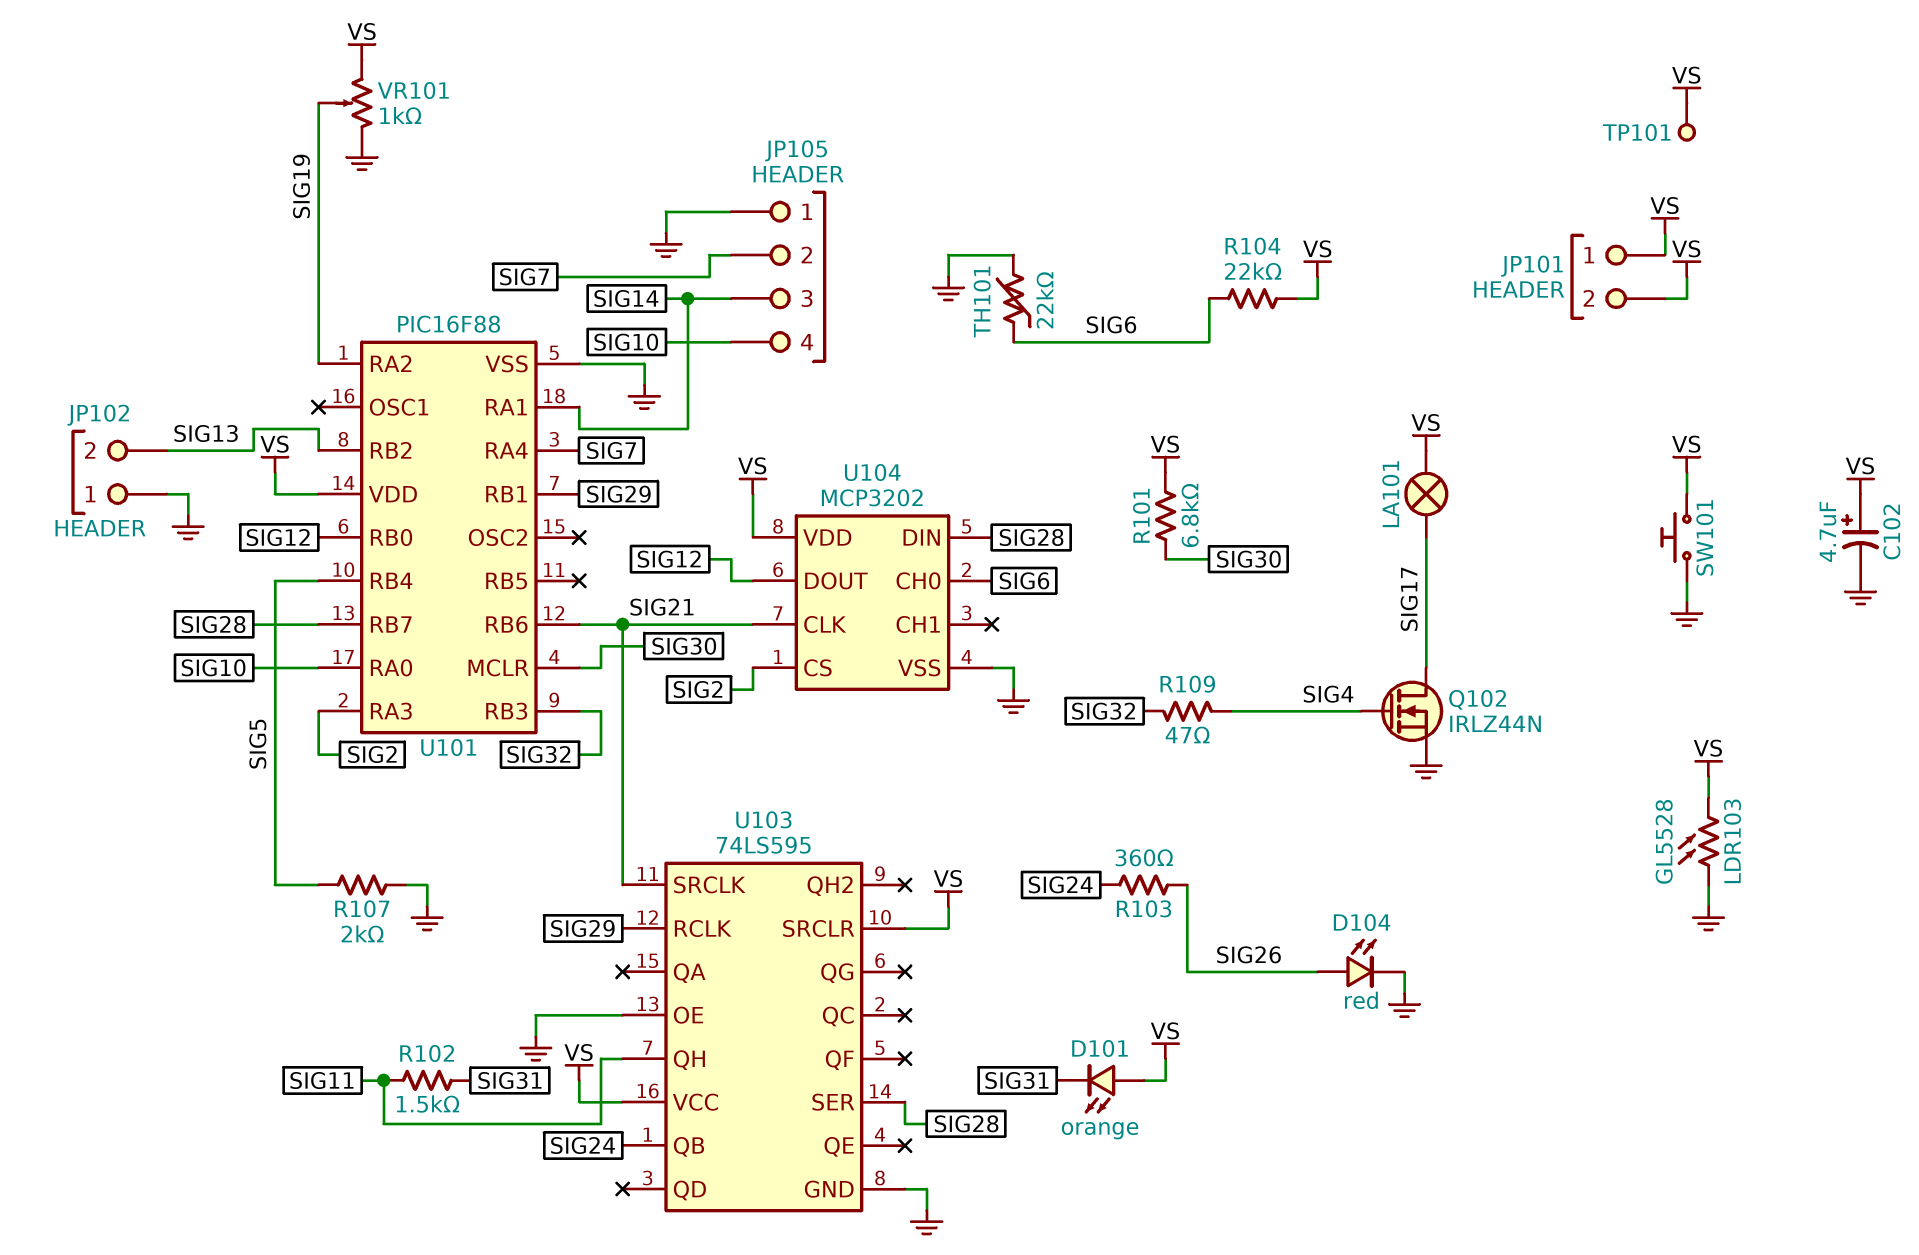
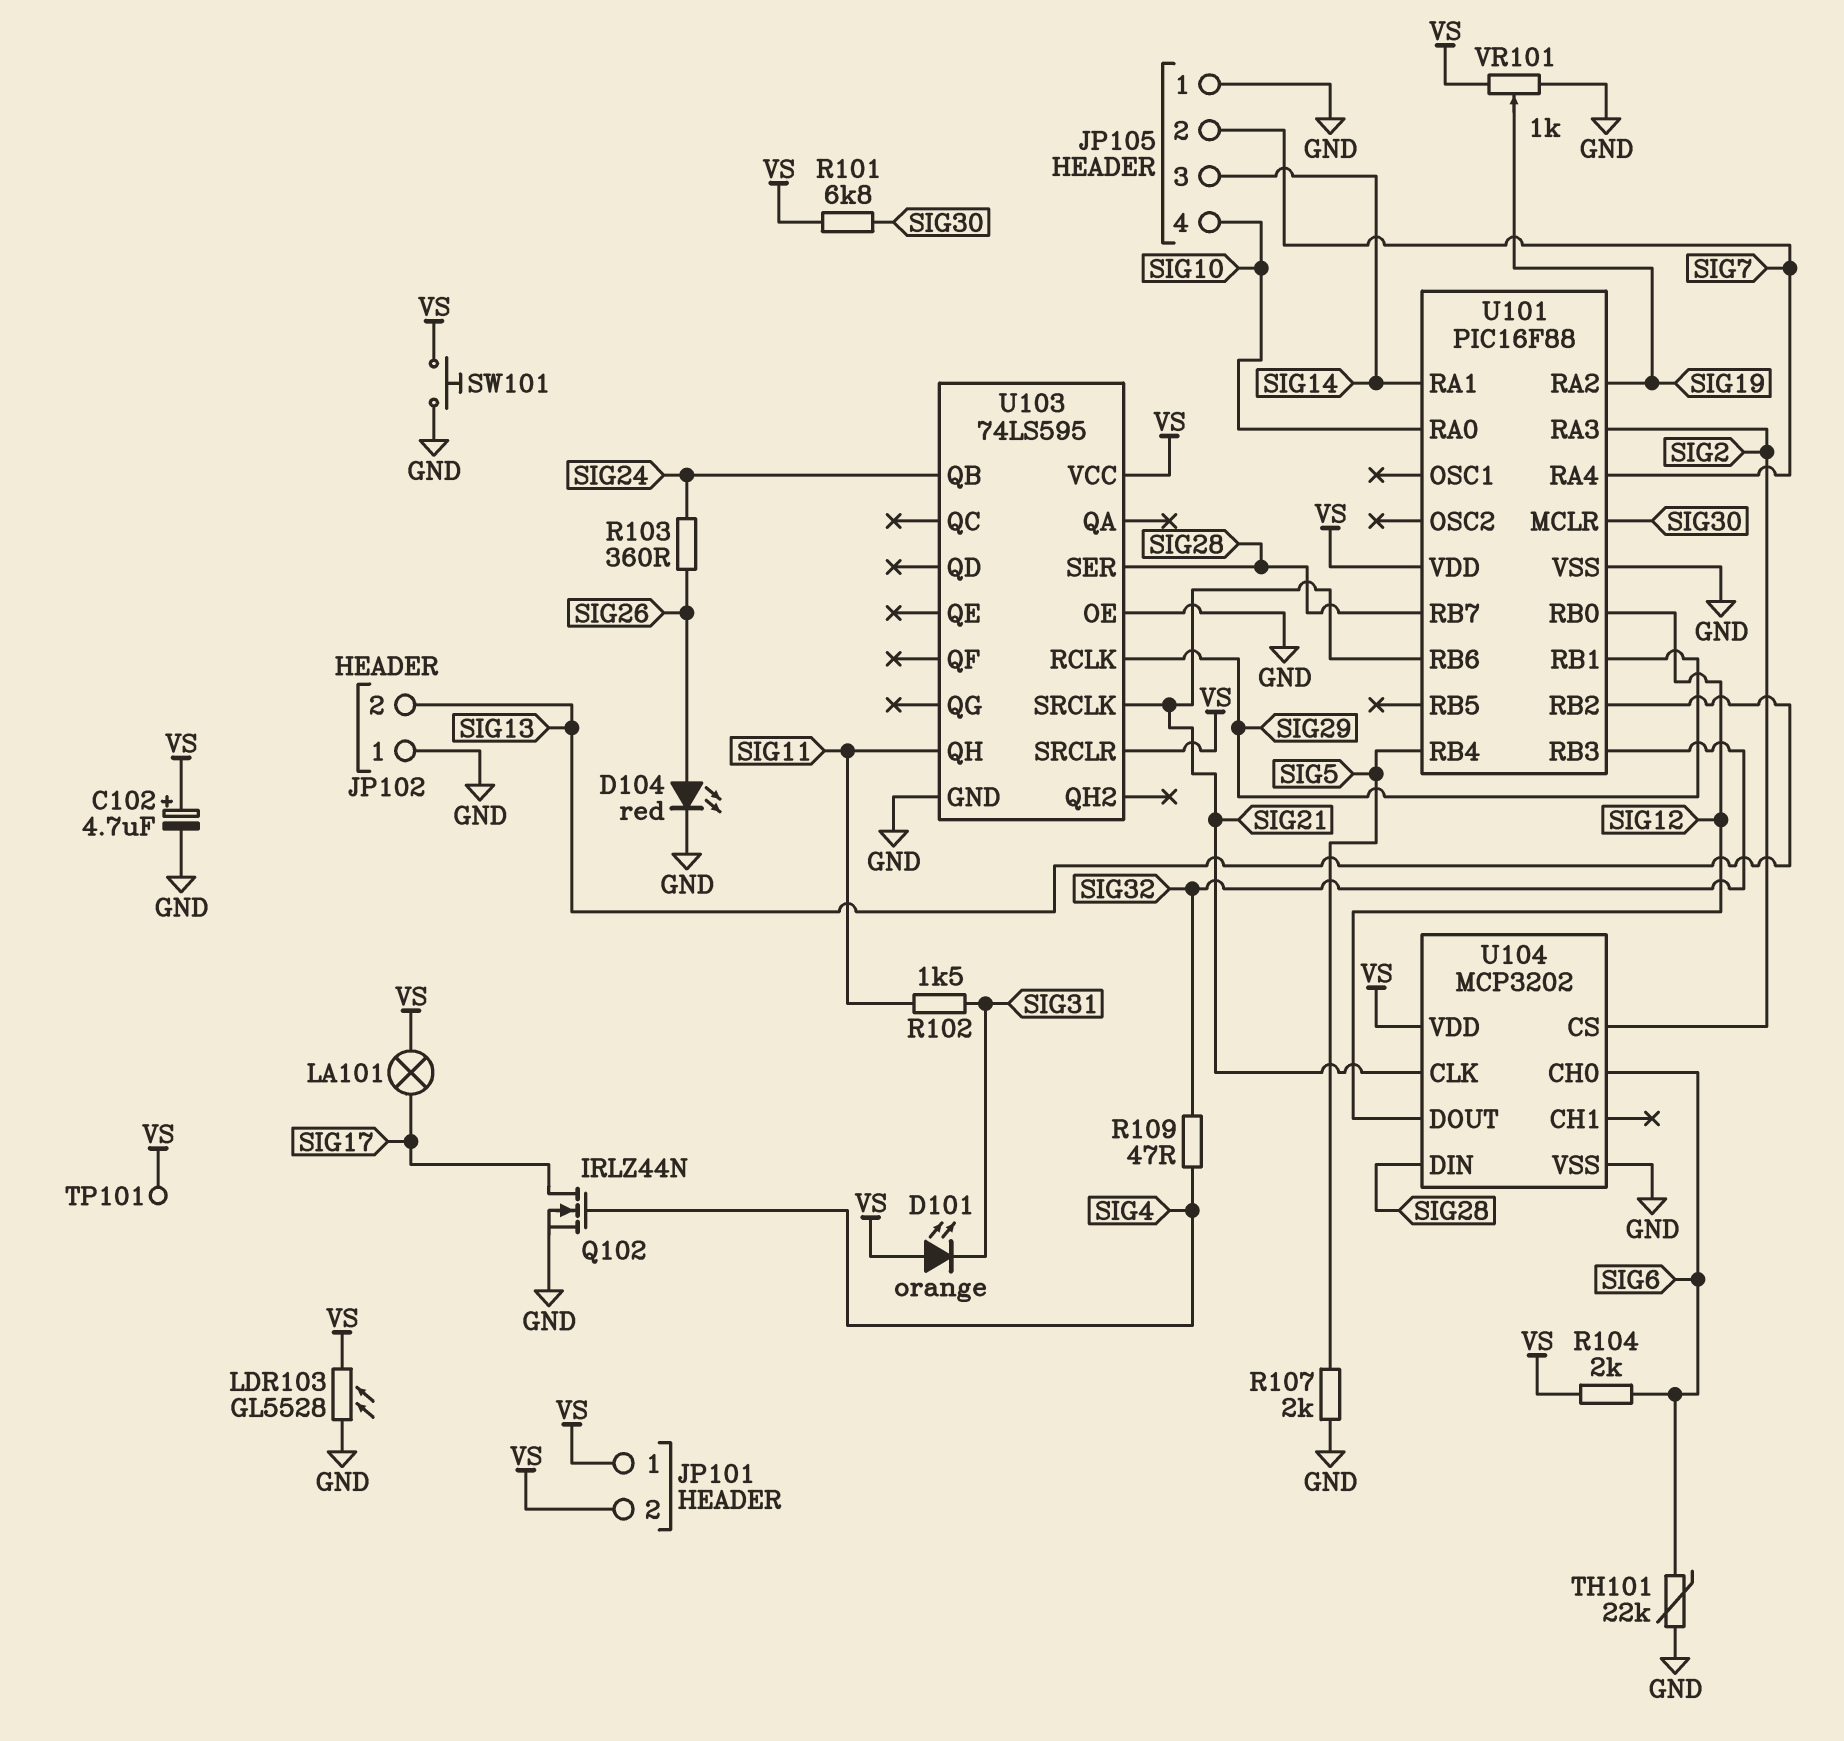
R104: 22k (SIG6, VS) -> 2k (SIG6, VS)

